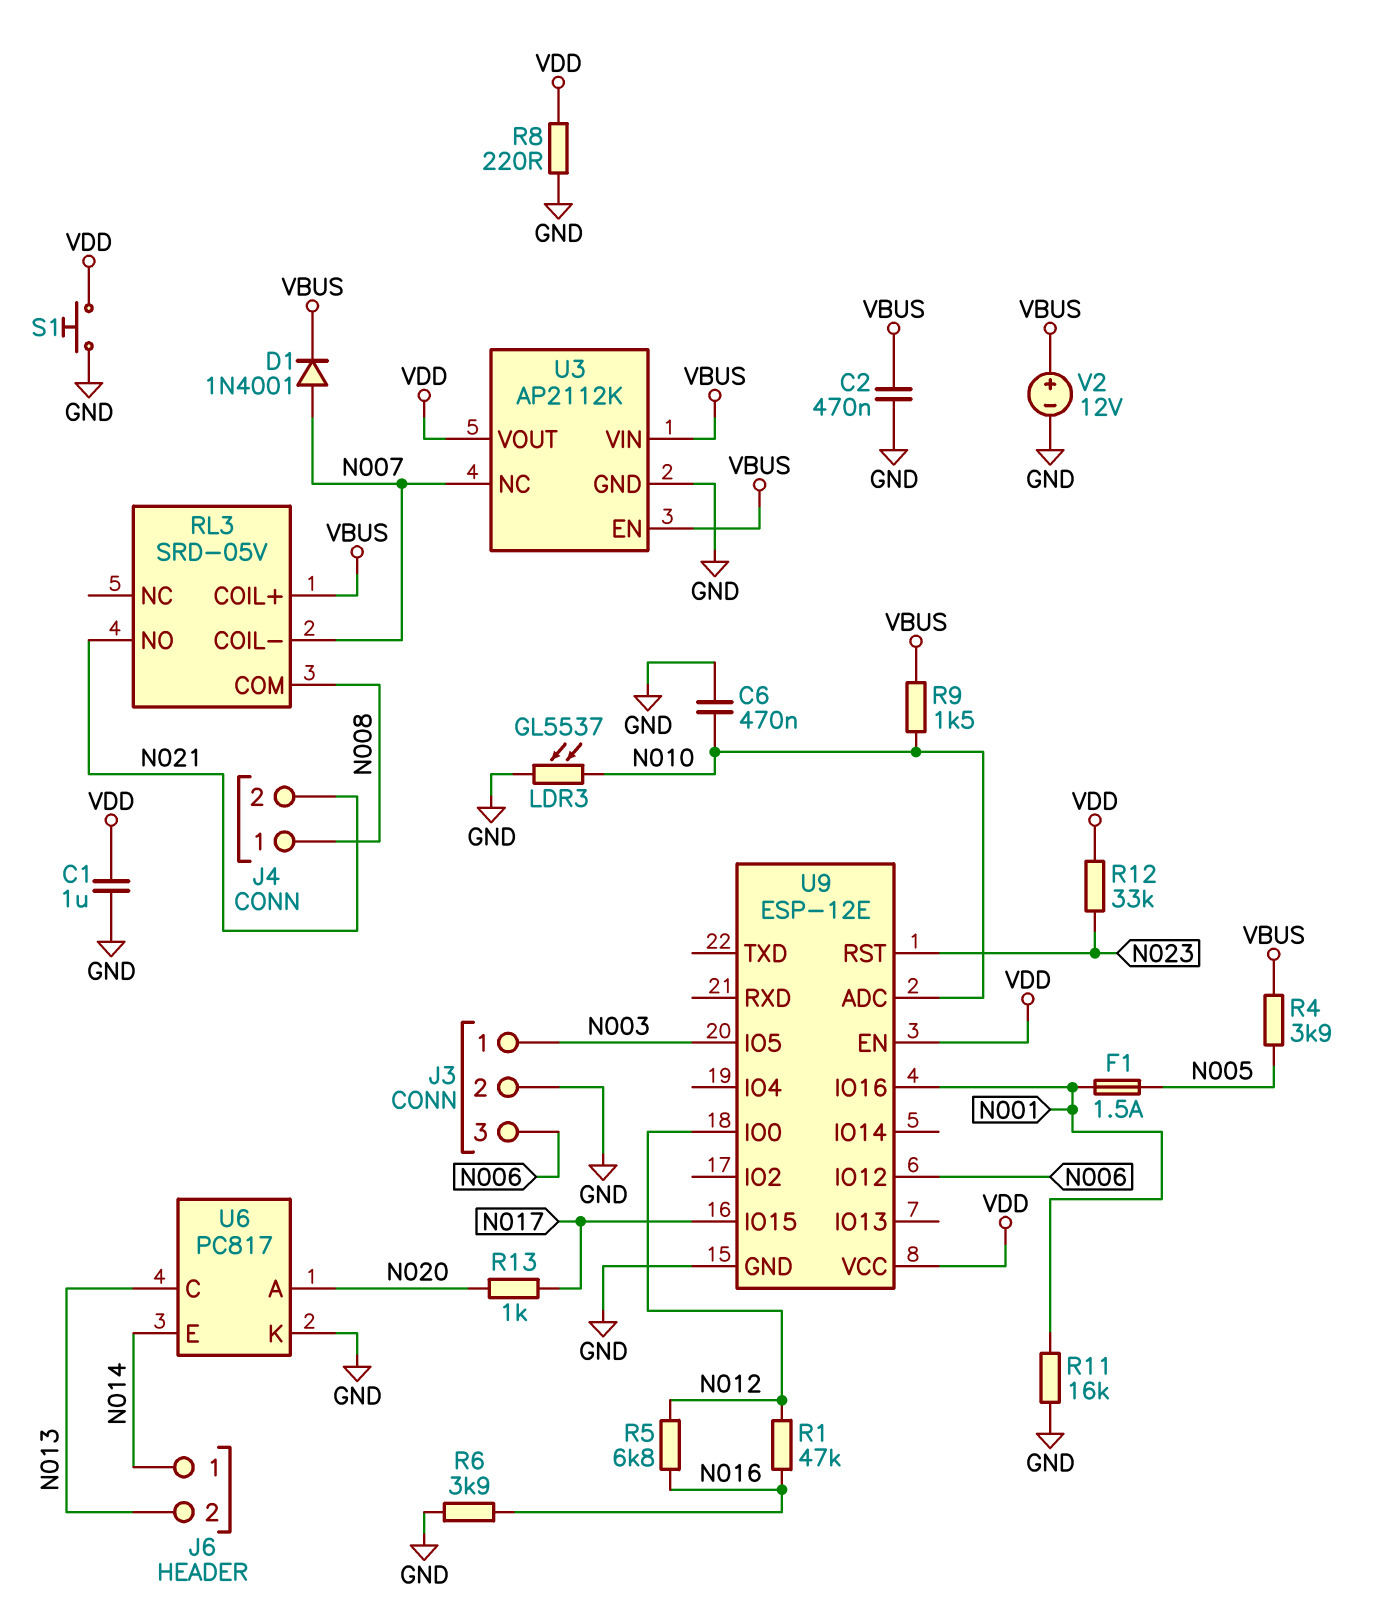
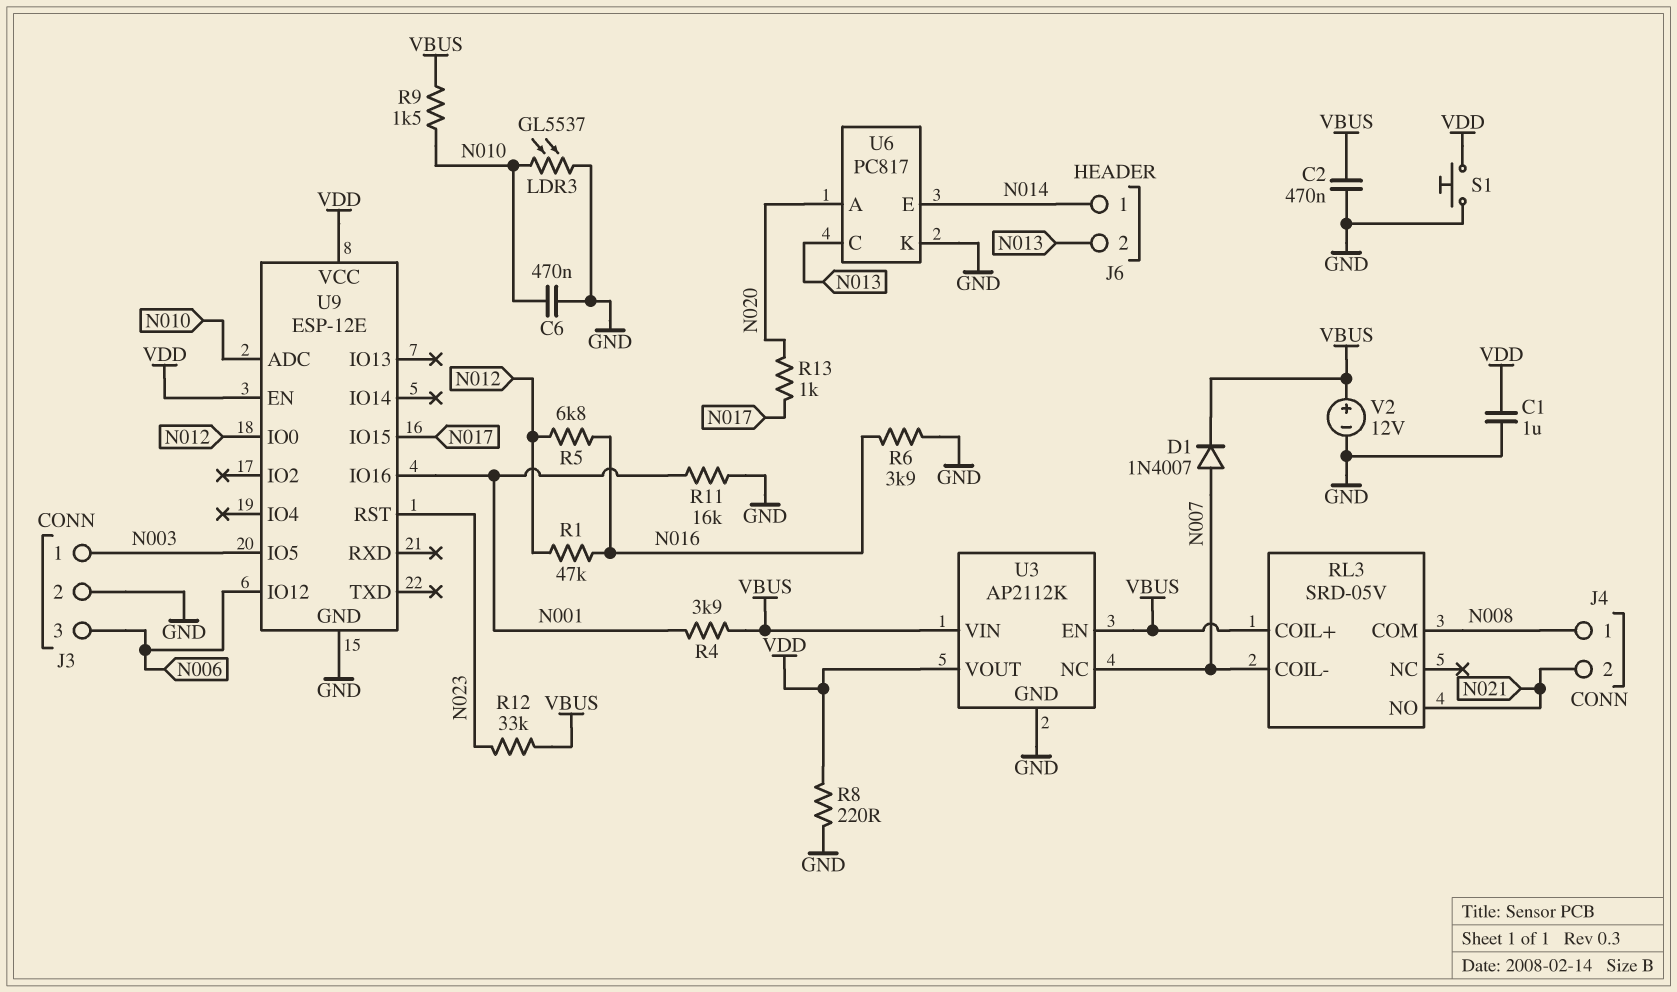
D1: diode 1N4001 (A N007, K VBUS) -> diode 1N4007 (A N007, K VBUS)
F1: 1.5A (N001, N005) -> none
R4: 3.9k (N005, VBUS) -> 3.9k (N001, VBUS)
R12: 33k (N023, VDD) -> 33k (N023, VBUS)

